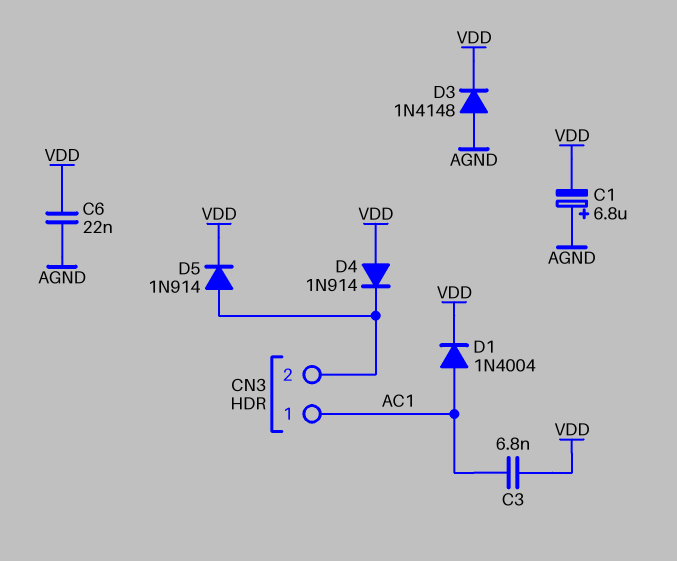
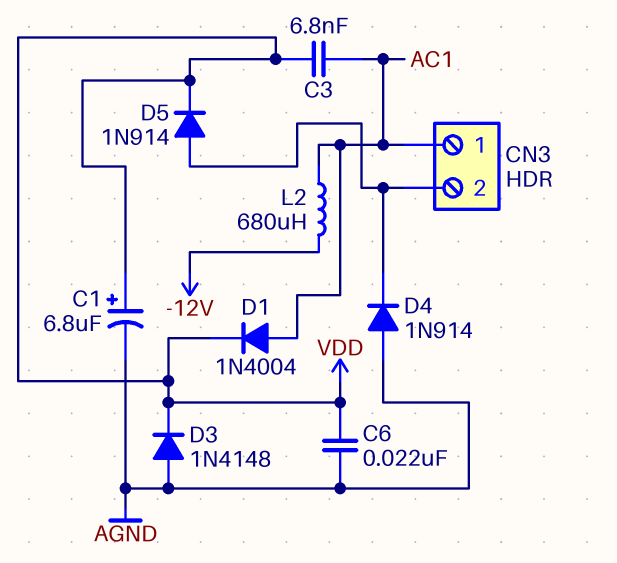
C1: 6.8uF (plus AGND, minus VDD) -> 6.8uF (plus VDD, minus AGND)
D4: diode 1N914 (A VDD, K CN3/2) -> diode 1N914 (A AGND, K CN3/2)
L2: none -> 680uH (-12V, AC1)

